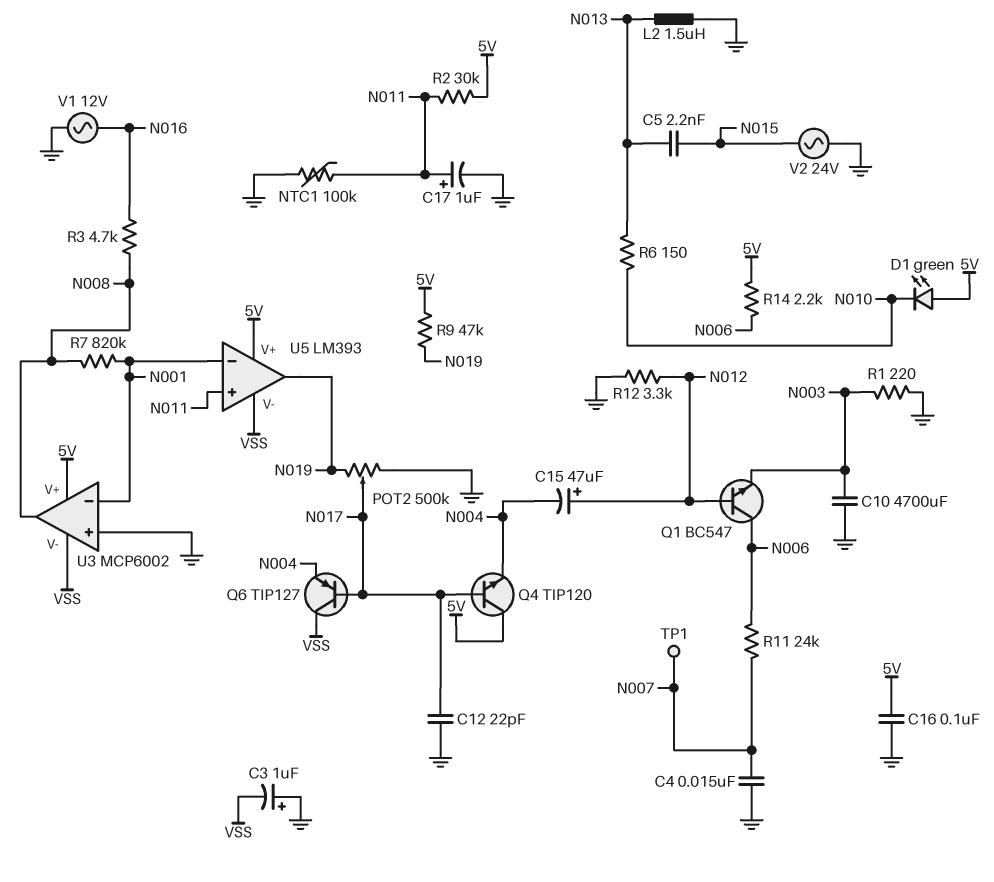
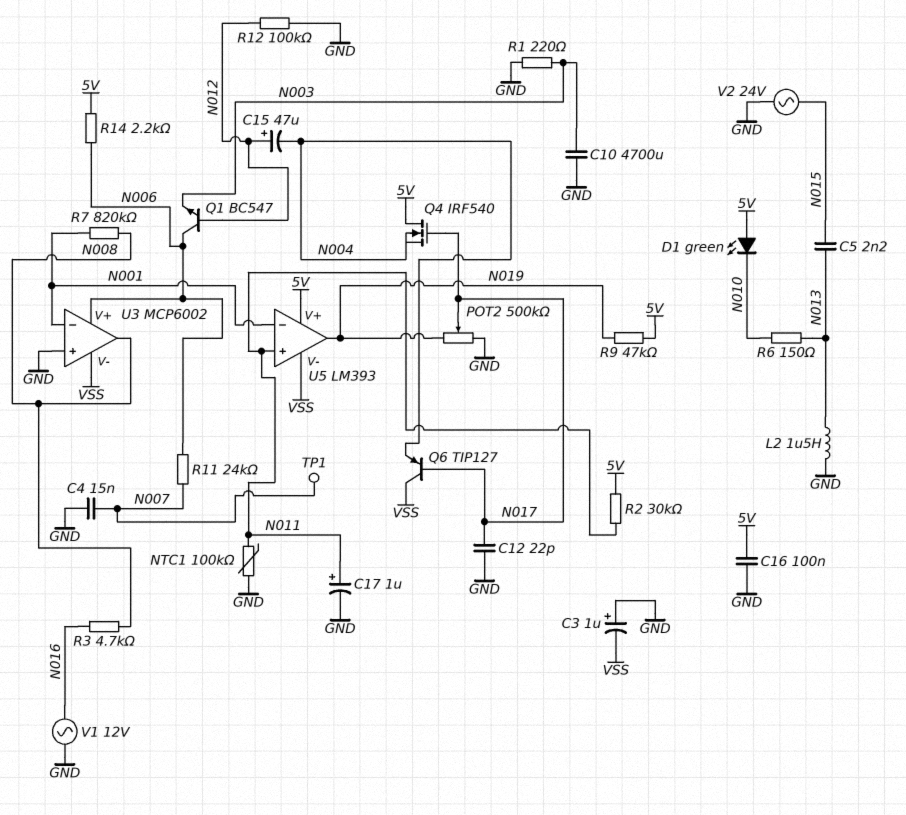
Q4: NPN TIP120 (B N017, C 5V, E N004) -> NMOS IRF540 (G N017, D 5V, S N004)
R12: 3.3k (GND, N012) -> 100k (GND, N012)
U3 pin V+: 5V -> N006

